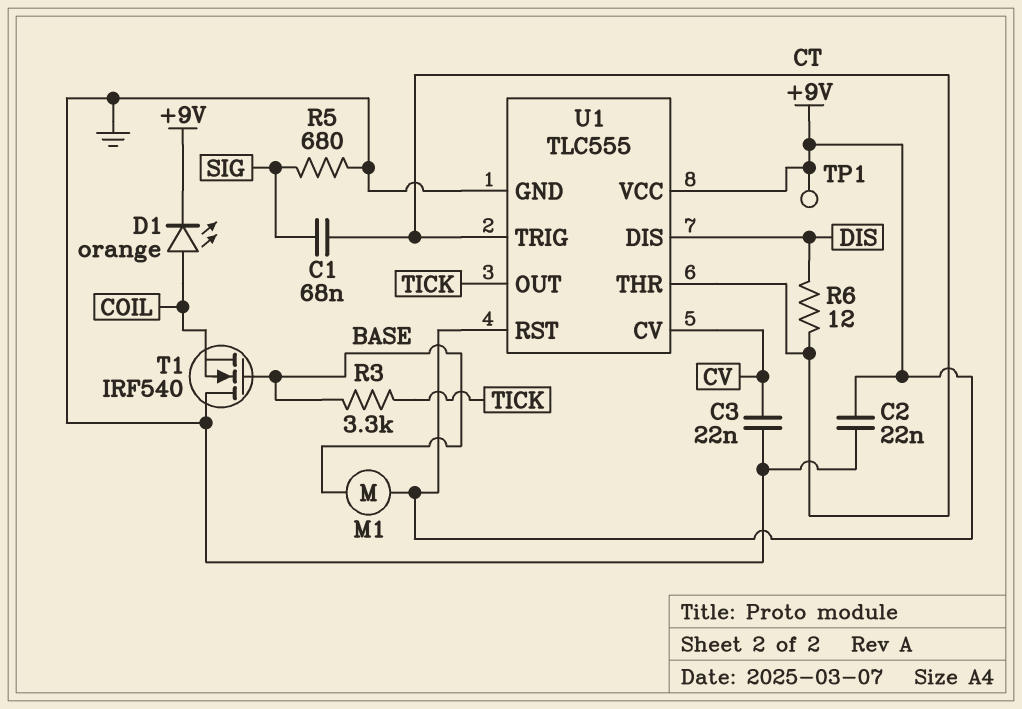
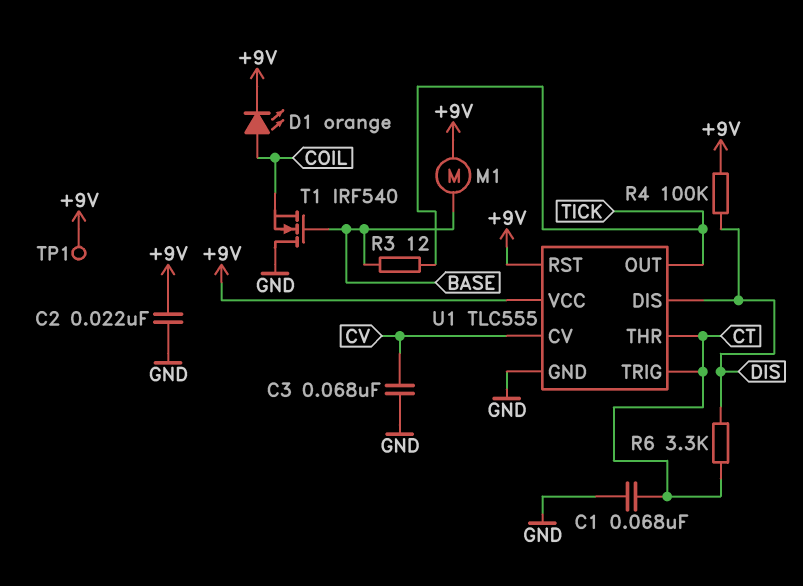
C1: 68nF (CT, SIG) -> 68nF (CT, GND)
C3: 22nF (CV, GND) -> 68nF (CV, GND)
R3: 3.3k (BASE, TICK) -> 12 (BASE, TICK)
R4: none -> 100k (+9V, DIS)
R5: 680 (GND, SIG) -> none
R6: 12 (CT, DIS) -> 3.3k (CT, DIS)

